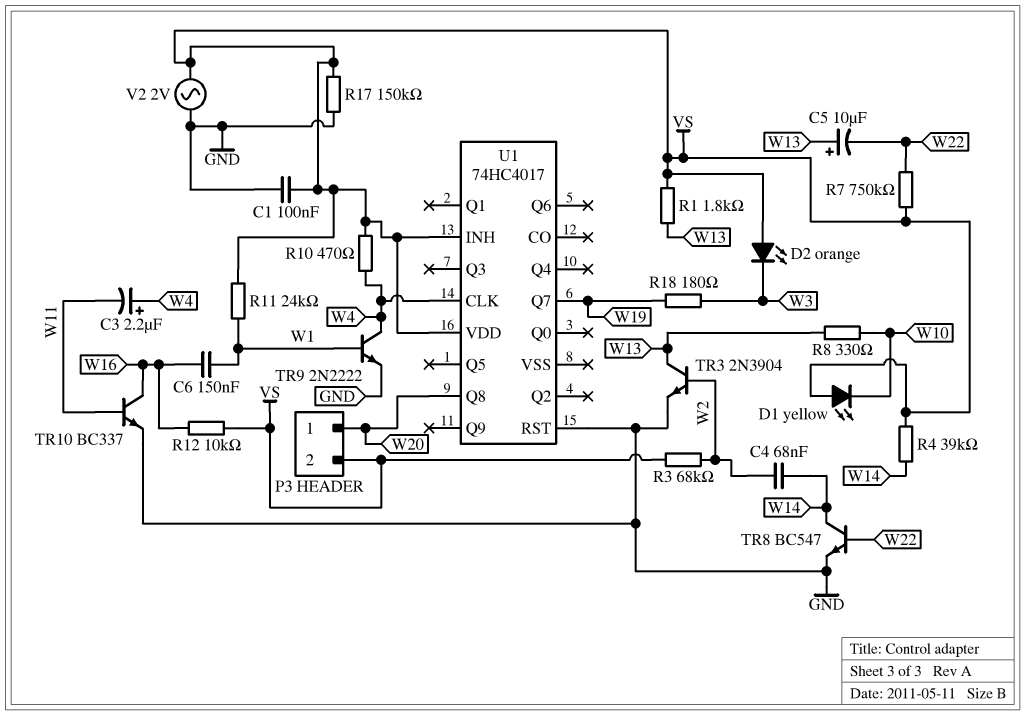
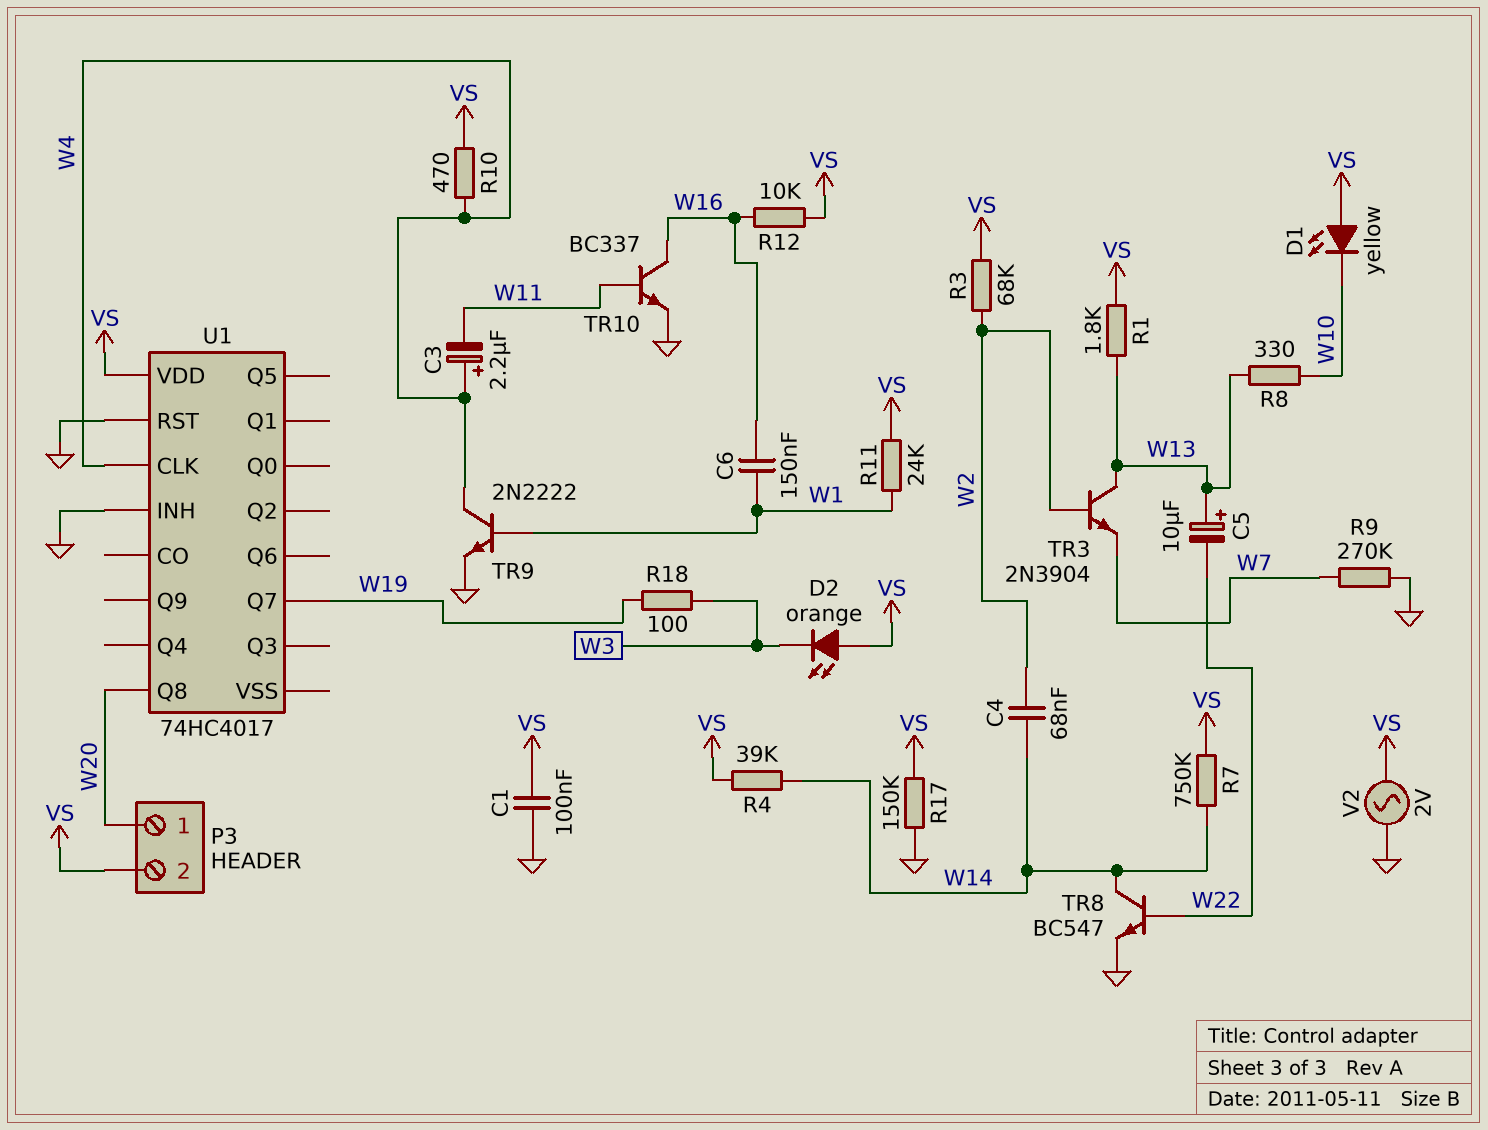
R7: 750k (VS, W22) -> 750k (VS, W14)
R9: none -> 270k (GND, W7)
R18: 180 (W3, W19) -> 100 (W3, W19)
TR3: NPN 2N3904 (B W2, C W13, E GND) -> NPN 2N3904 (B W2, C W13, E W7)
U1 pin INH: VS -> GND

